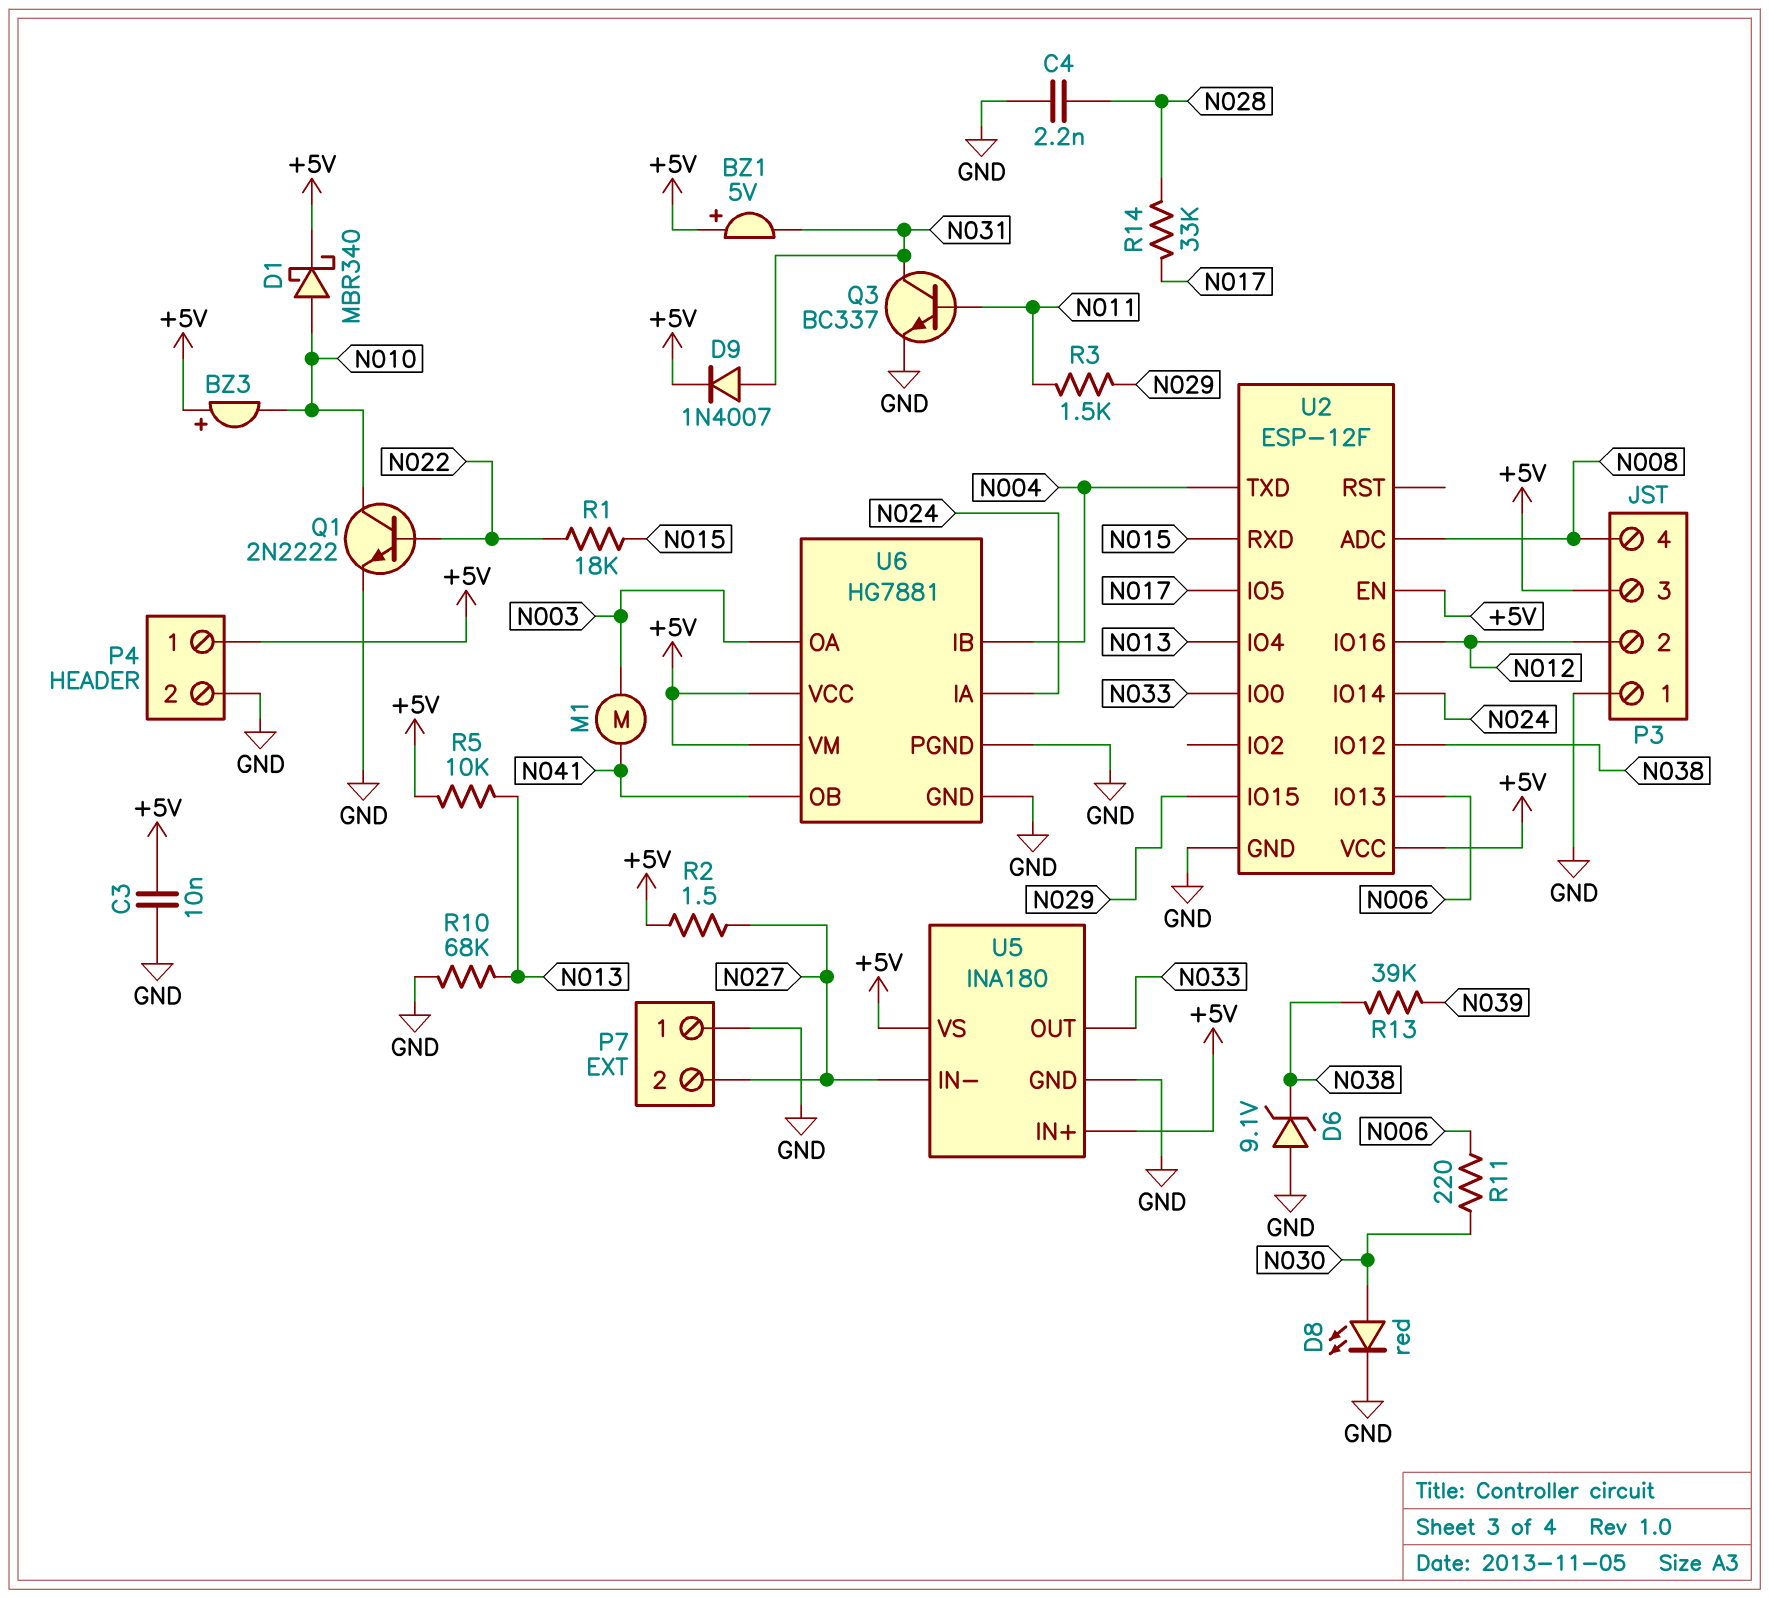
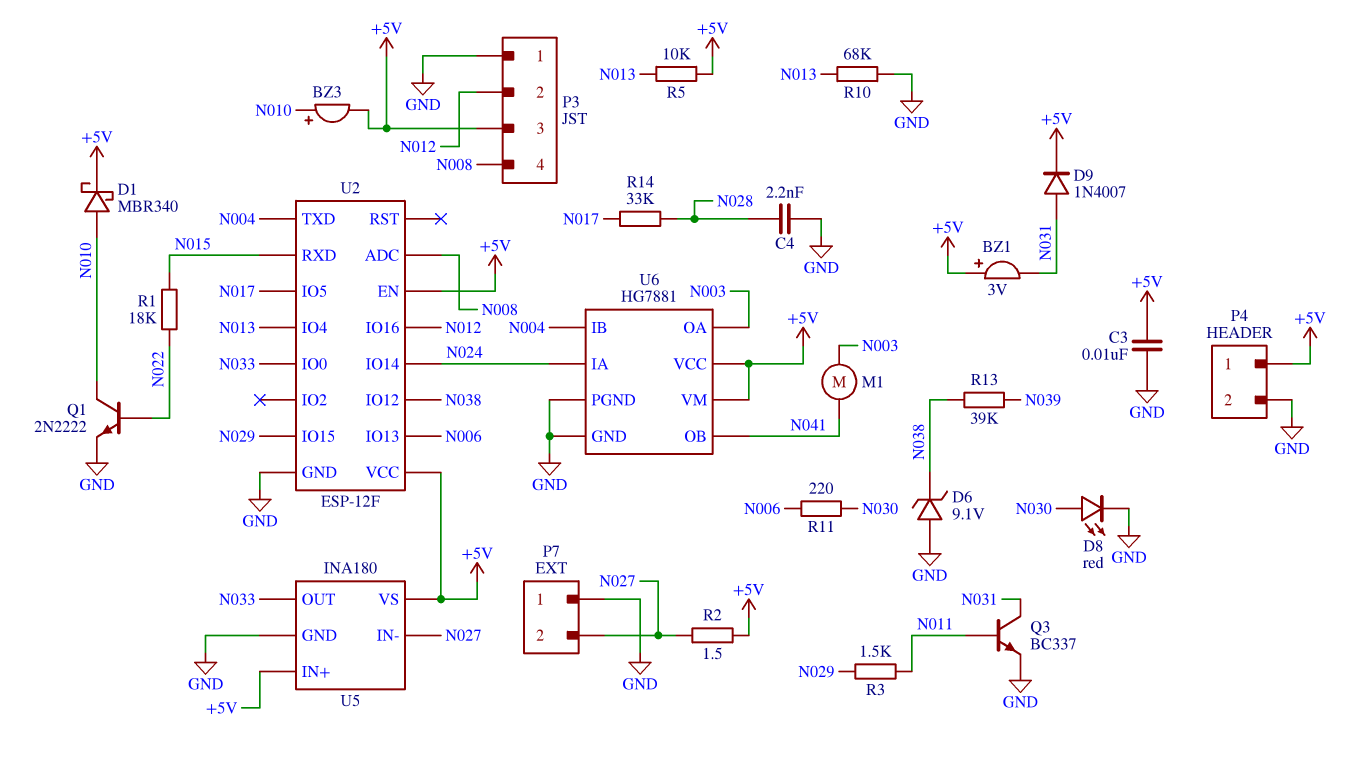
BZ1: buzzer 5V (plus +5V, minus N031) -> buzzer 3V (plus +5V, minus N031)
BZ3: buzzer (plus +5V, minus N010) -> buzzer (plus N010, minus +5V)

